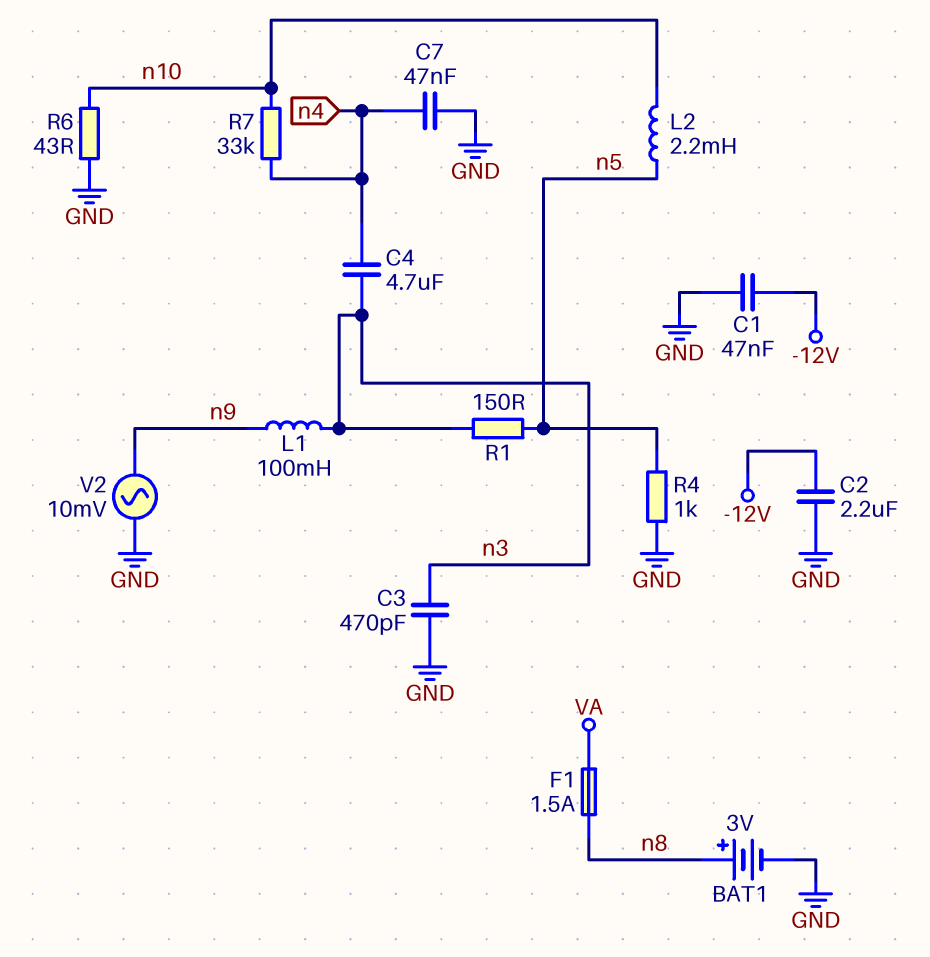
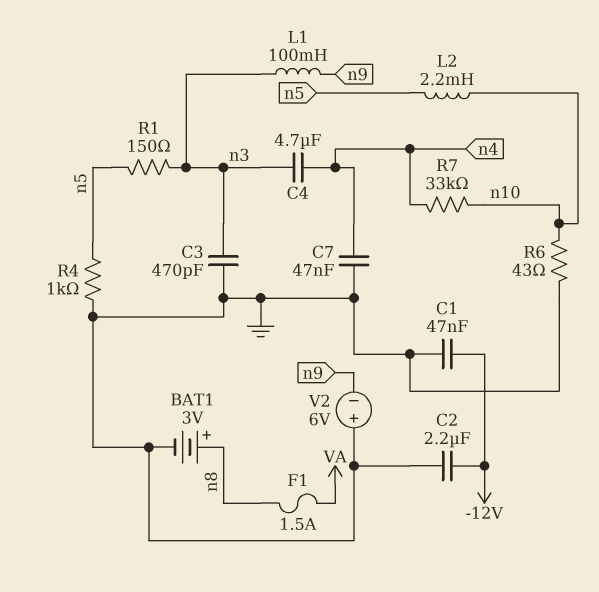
V2: AC 10mV (GND, n9) -> 6V (plus GND, minus n9)

